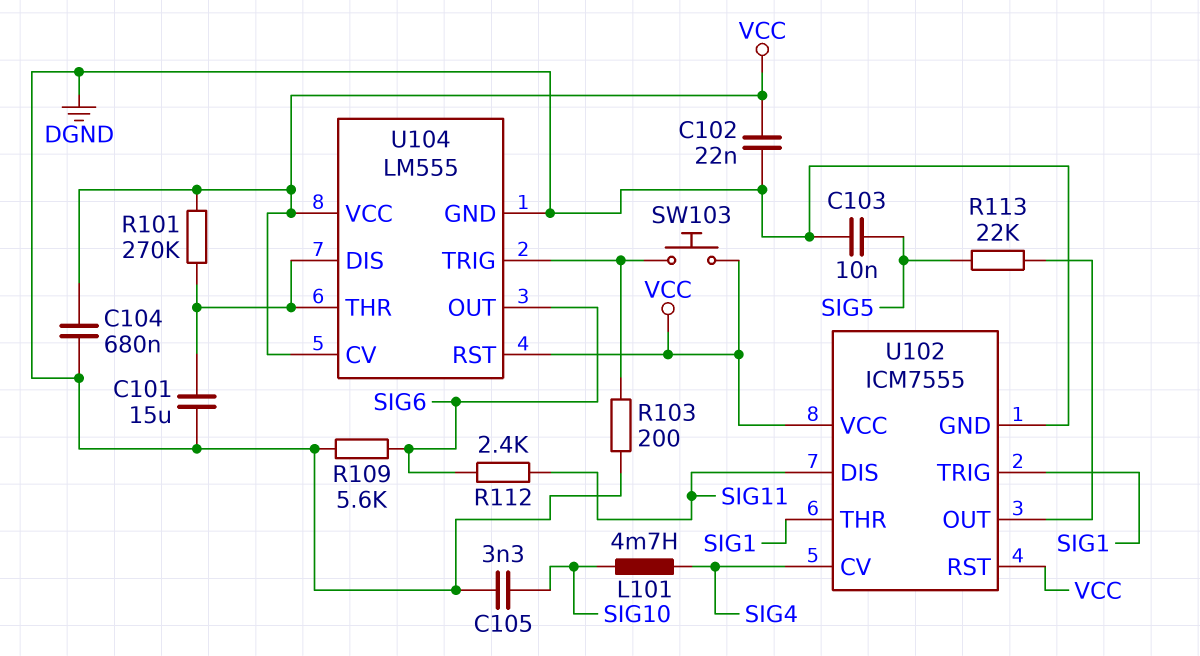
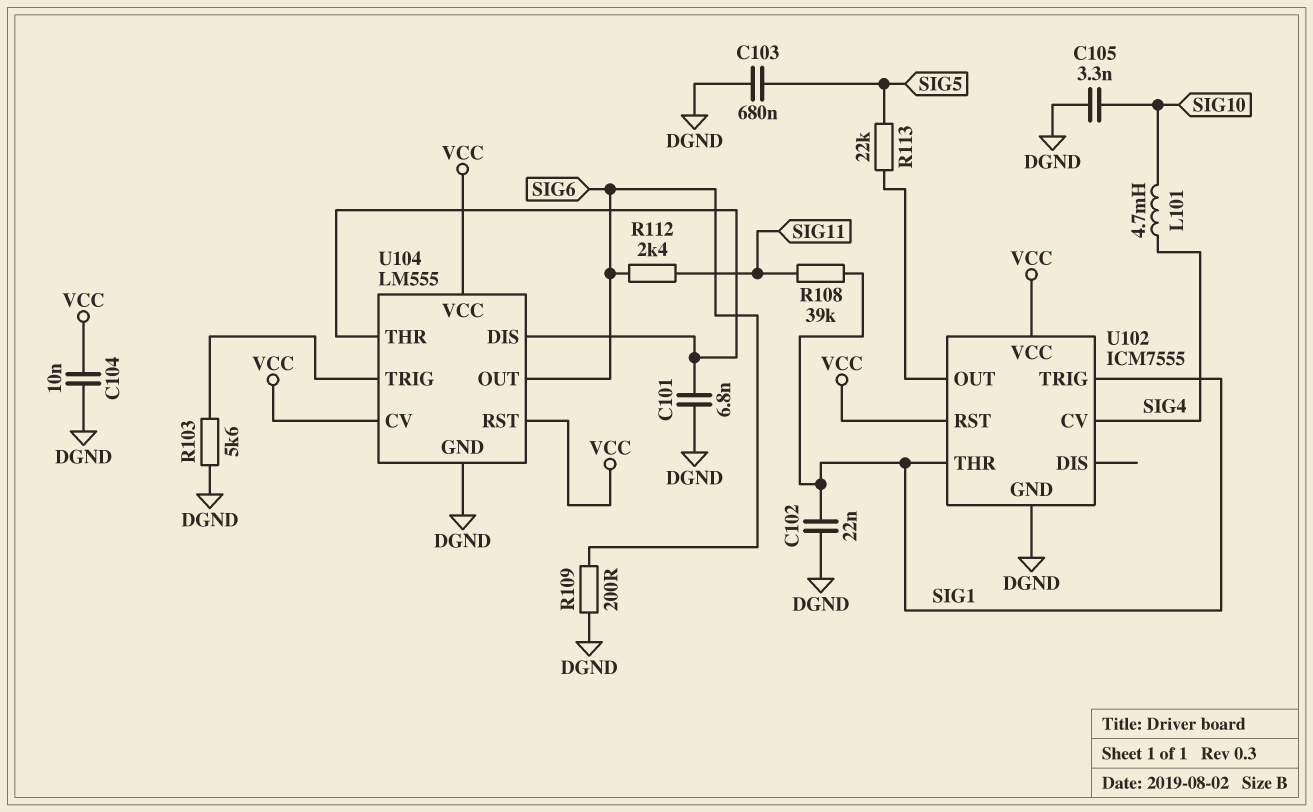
C101: 15uF (DGND, U104/DIS) -> 6.8nF (DGND, U104/DIS)
C102: 22nF (DGND, VCC) -> 22nF (DGND, SIG1)
C103: 10nF (DGND, SIG5) -> 680nF (DGND, SIG5)
C104: 680nF (DGND, VCC) -> 10nF (DGND, VCC)
R101: 270k (U104/DIS, VCC) -> none
R103: 200 (DGND, U104/TRIG) -> 5.6k (DGND, U104/TRIG)
R108: none -> 39k (SIG1, SIG11)
R109: 5.6k (DGND, SIG6) -> 200 (DGND, SIG6)
SW103: button (U104/TRIG, VCC) -> none
U102 pin DIS: SIG11 -> none

